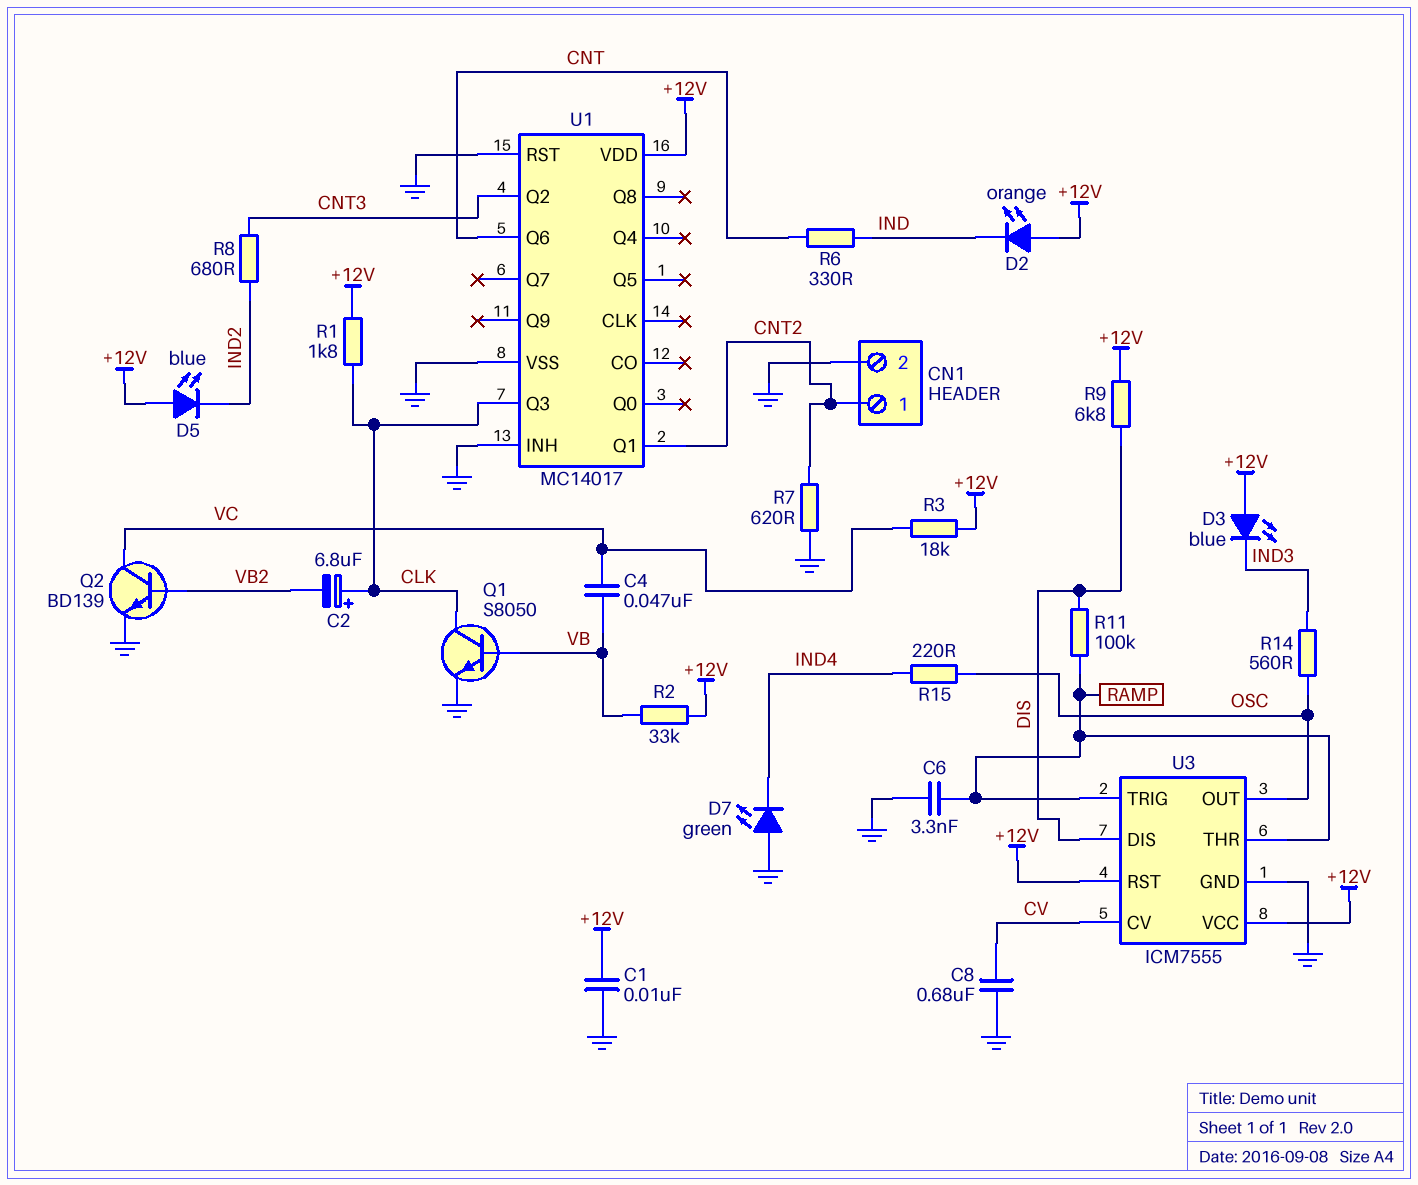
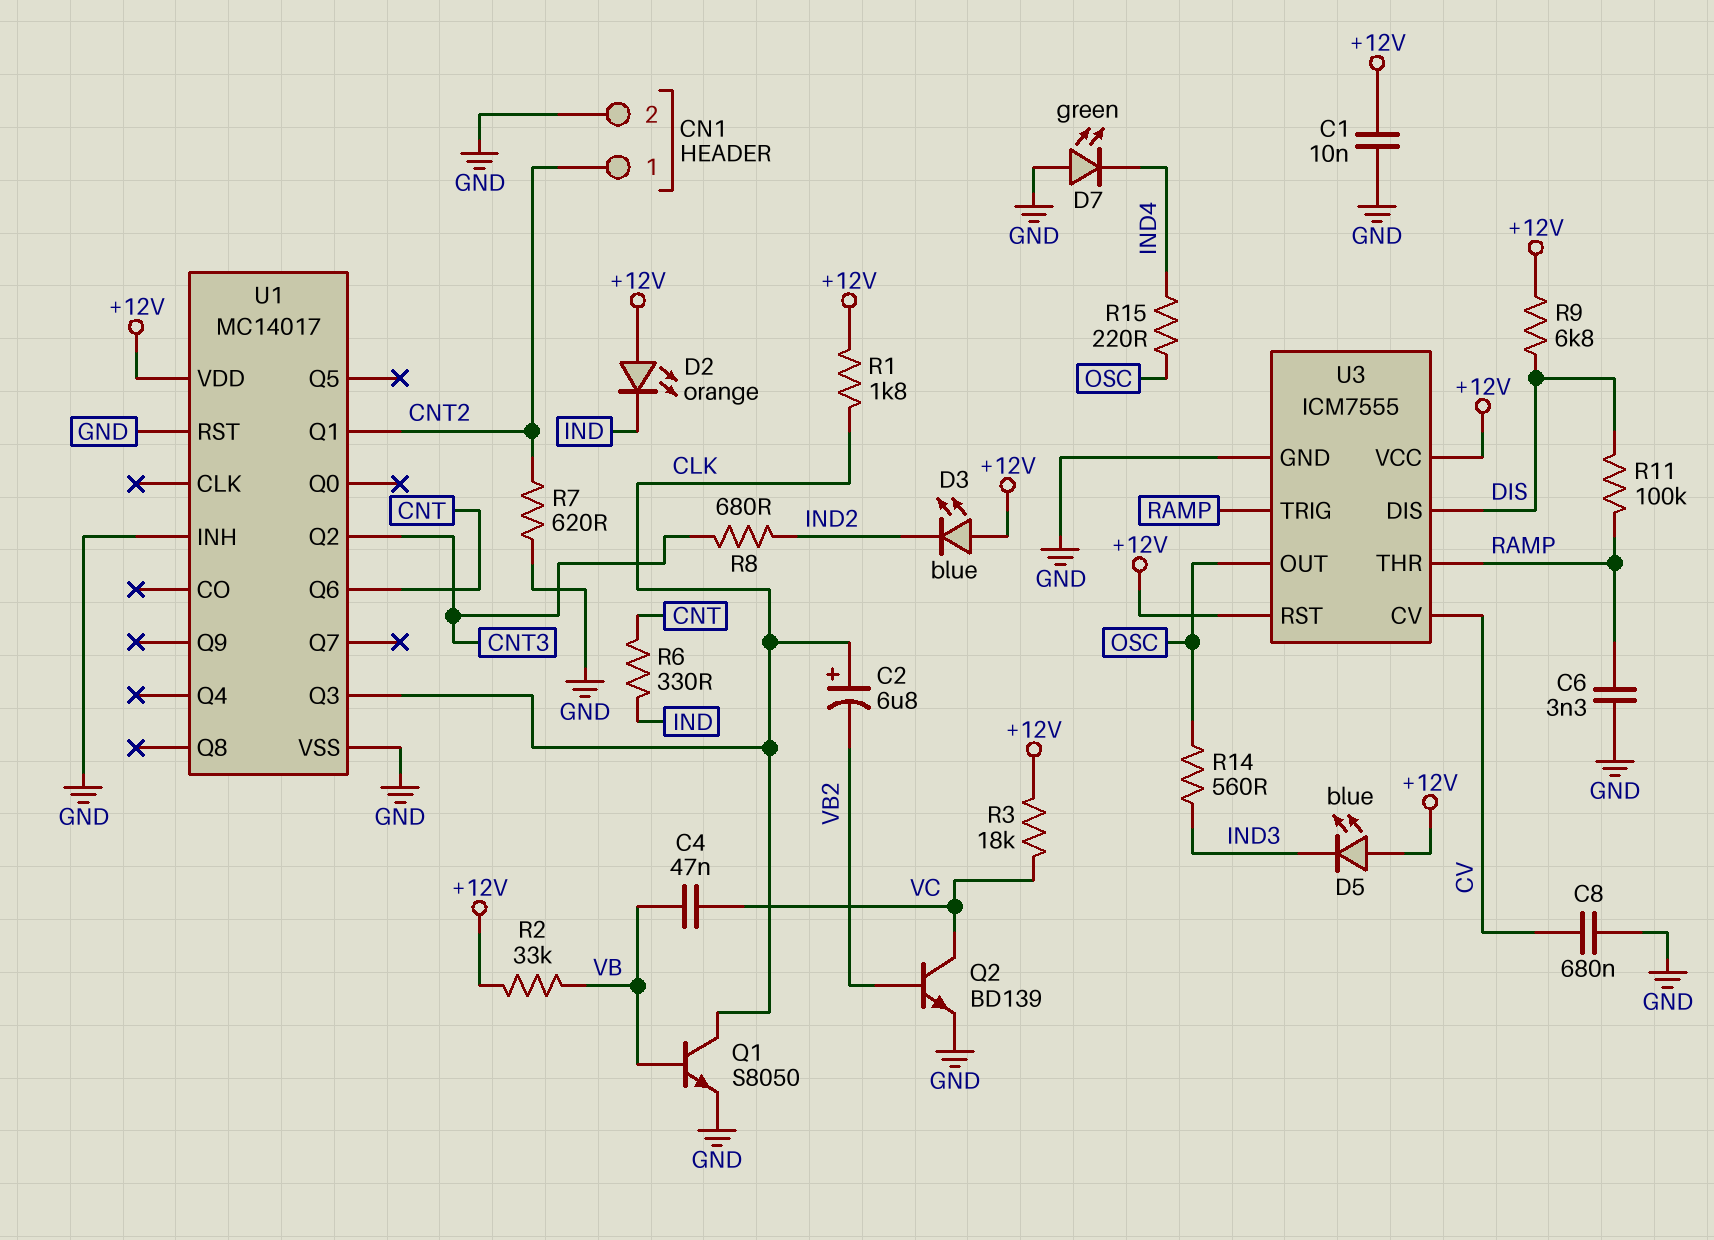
D3: LED blue (A +12V, K IND3) -> LED blue (A +12V, K IND2)
D5: LED blue (A +12V, K IND2) -> LED blue (A +12V, K IND3)

